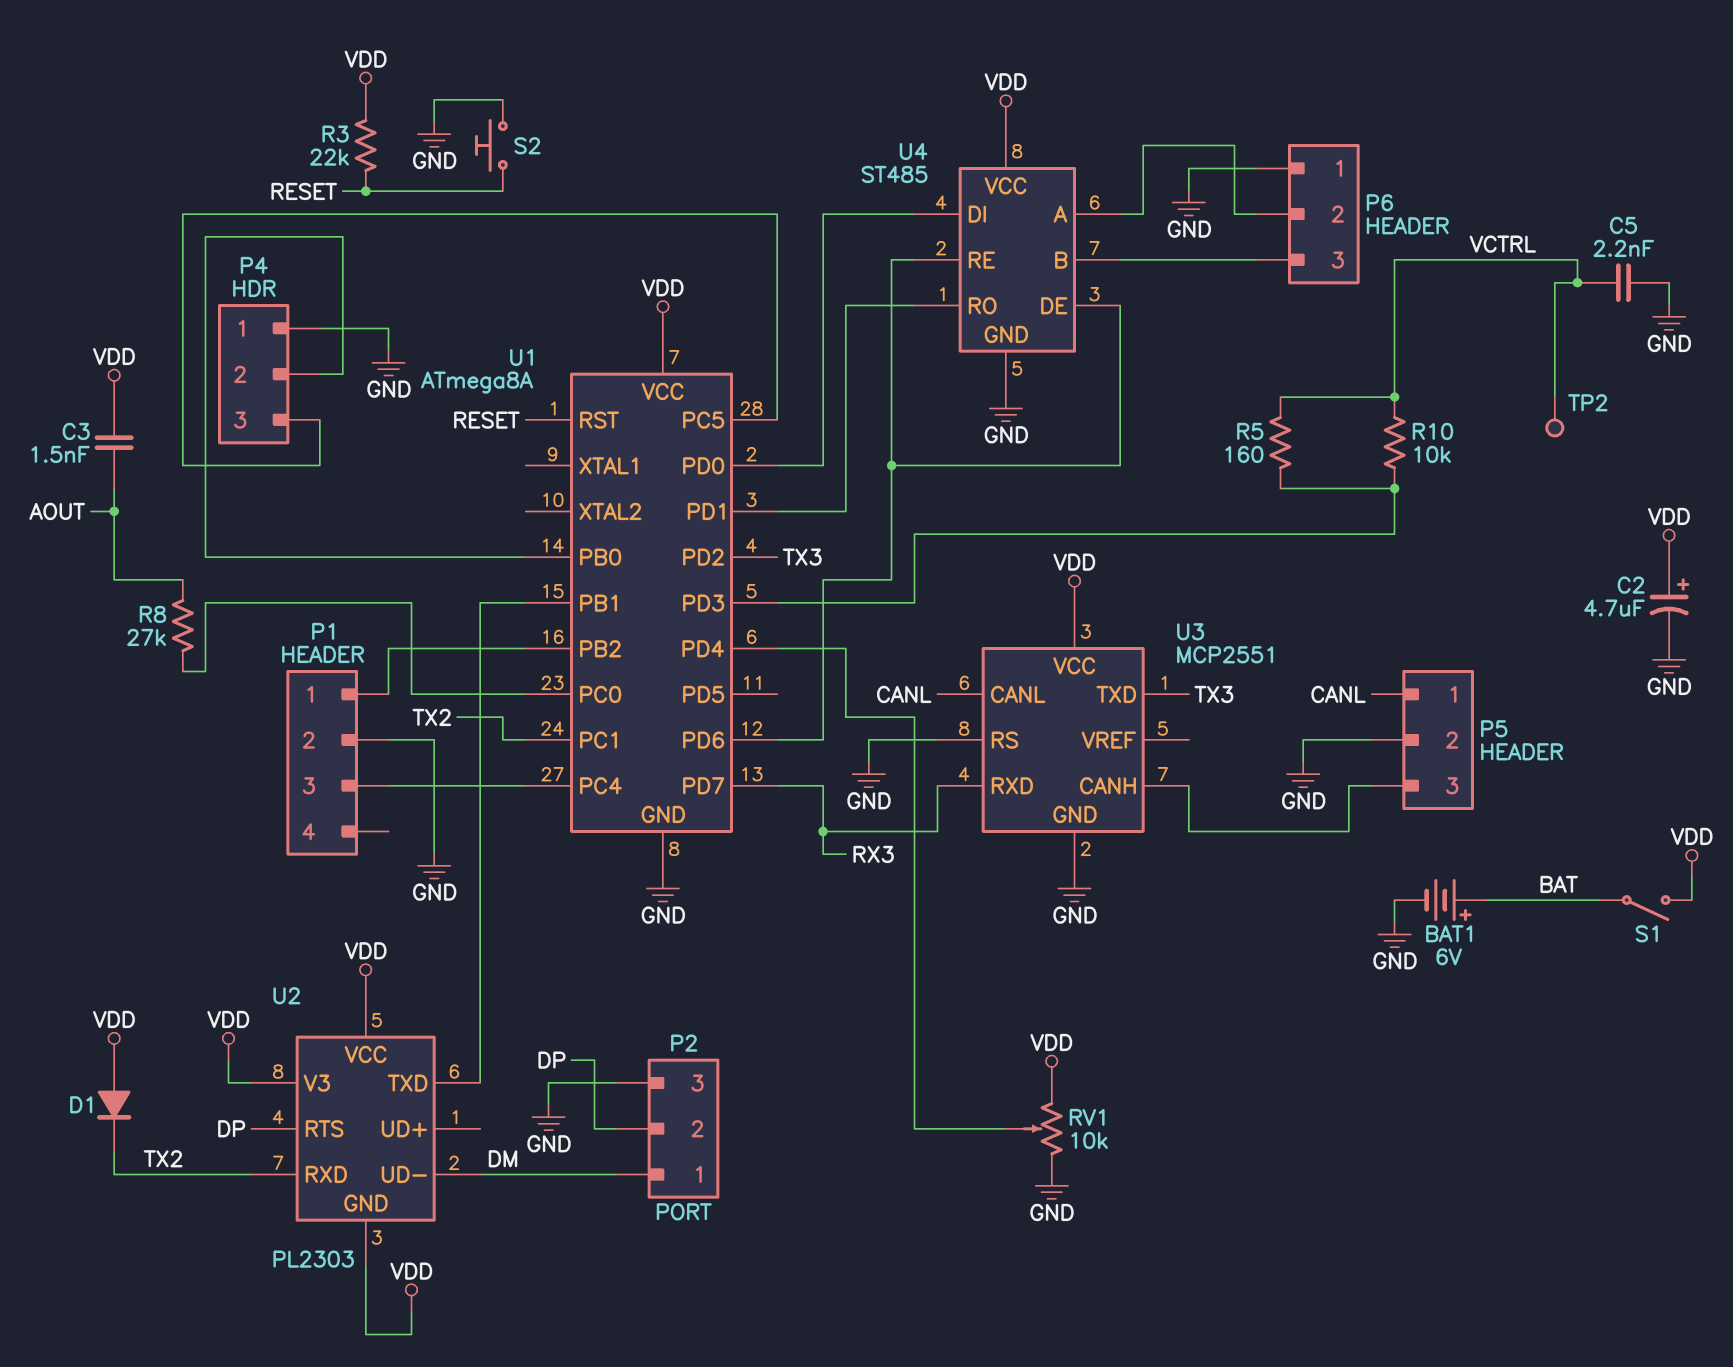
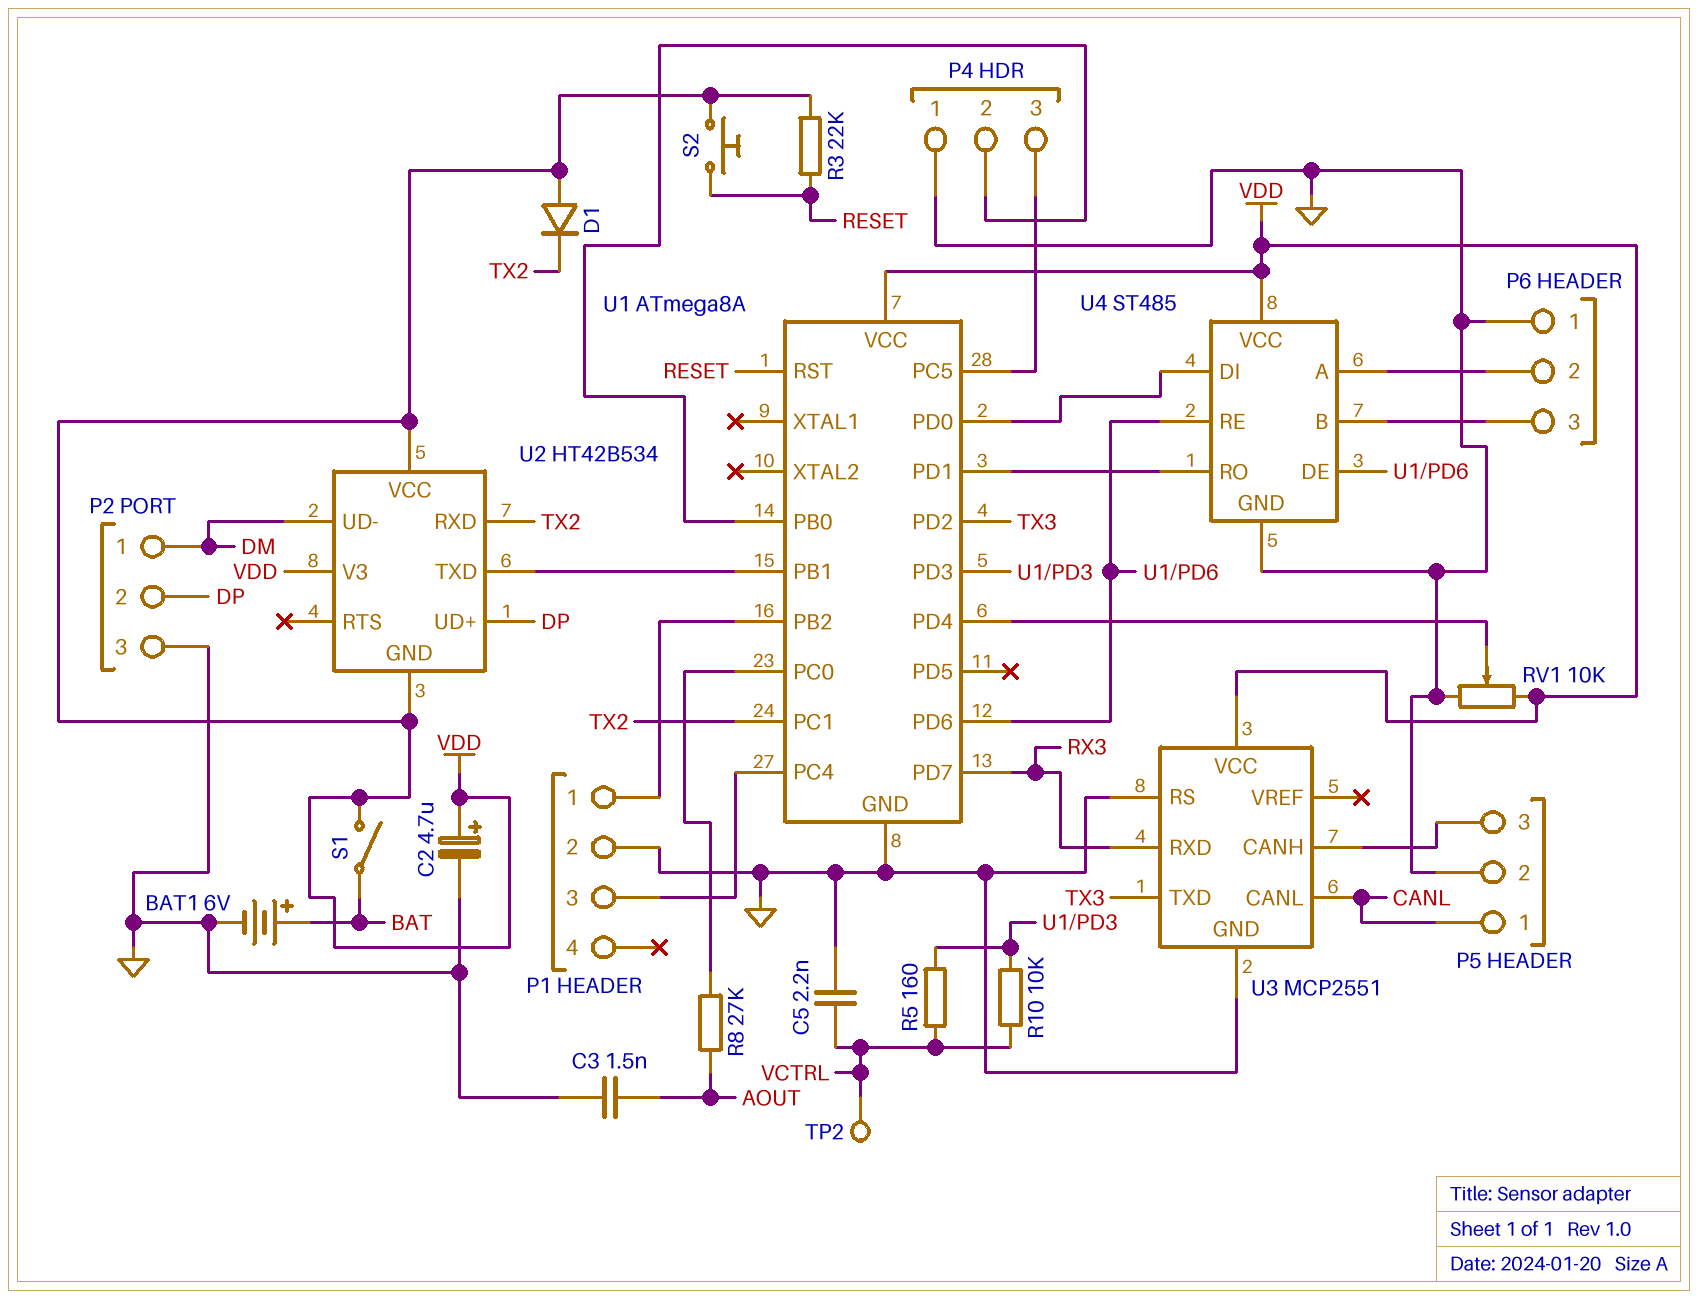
C3: 1.5nF (AOUT, VDD) -> 1.5nF (AOUT, GND)
S2: button (GND, RESET) -> button (RESET, VDD)
U2: PL2303 -> HT42B534
U2 pin RTS: DP -> none
U2 pin UD+: none -> DP

